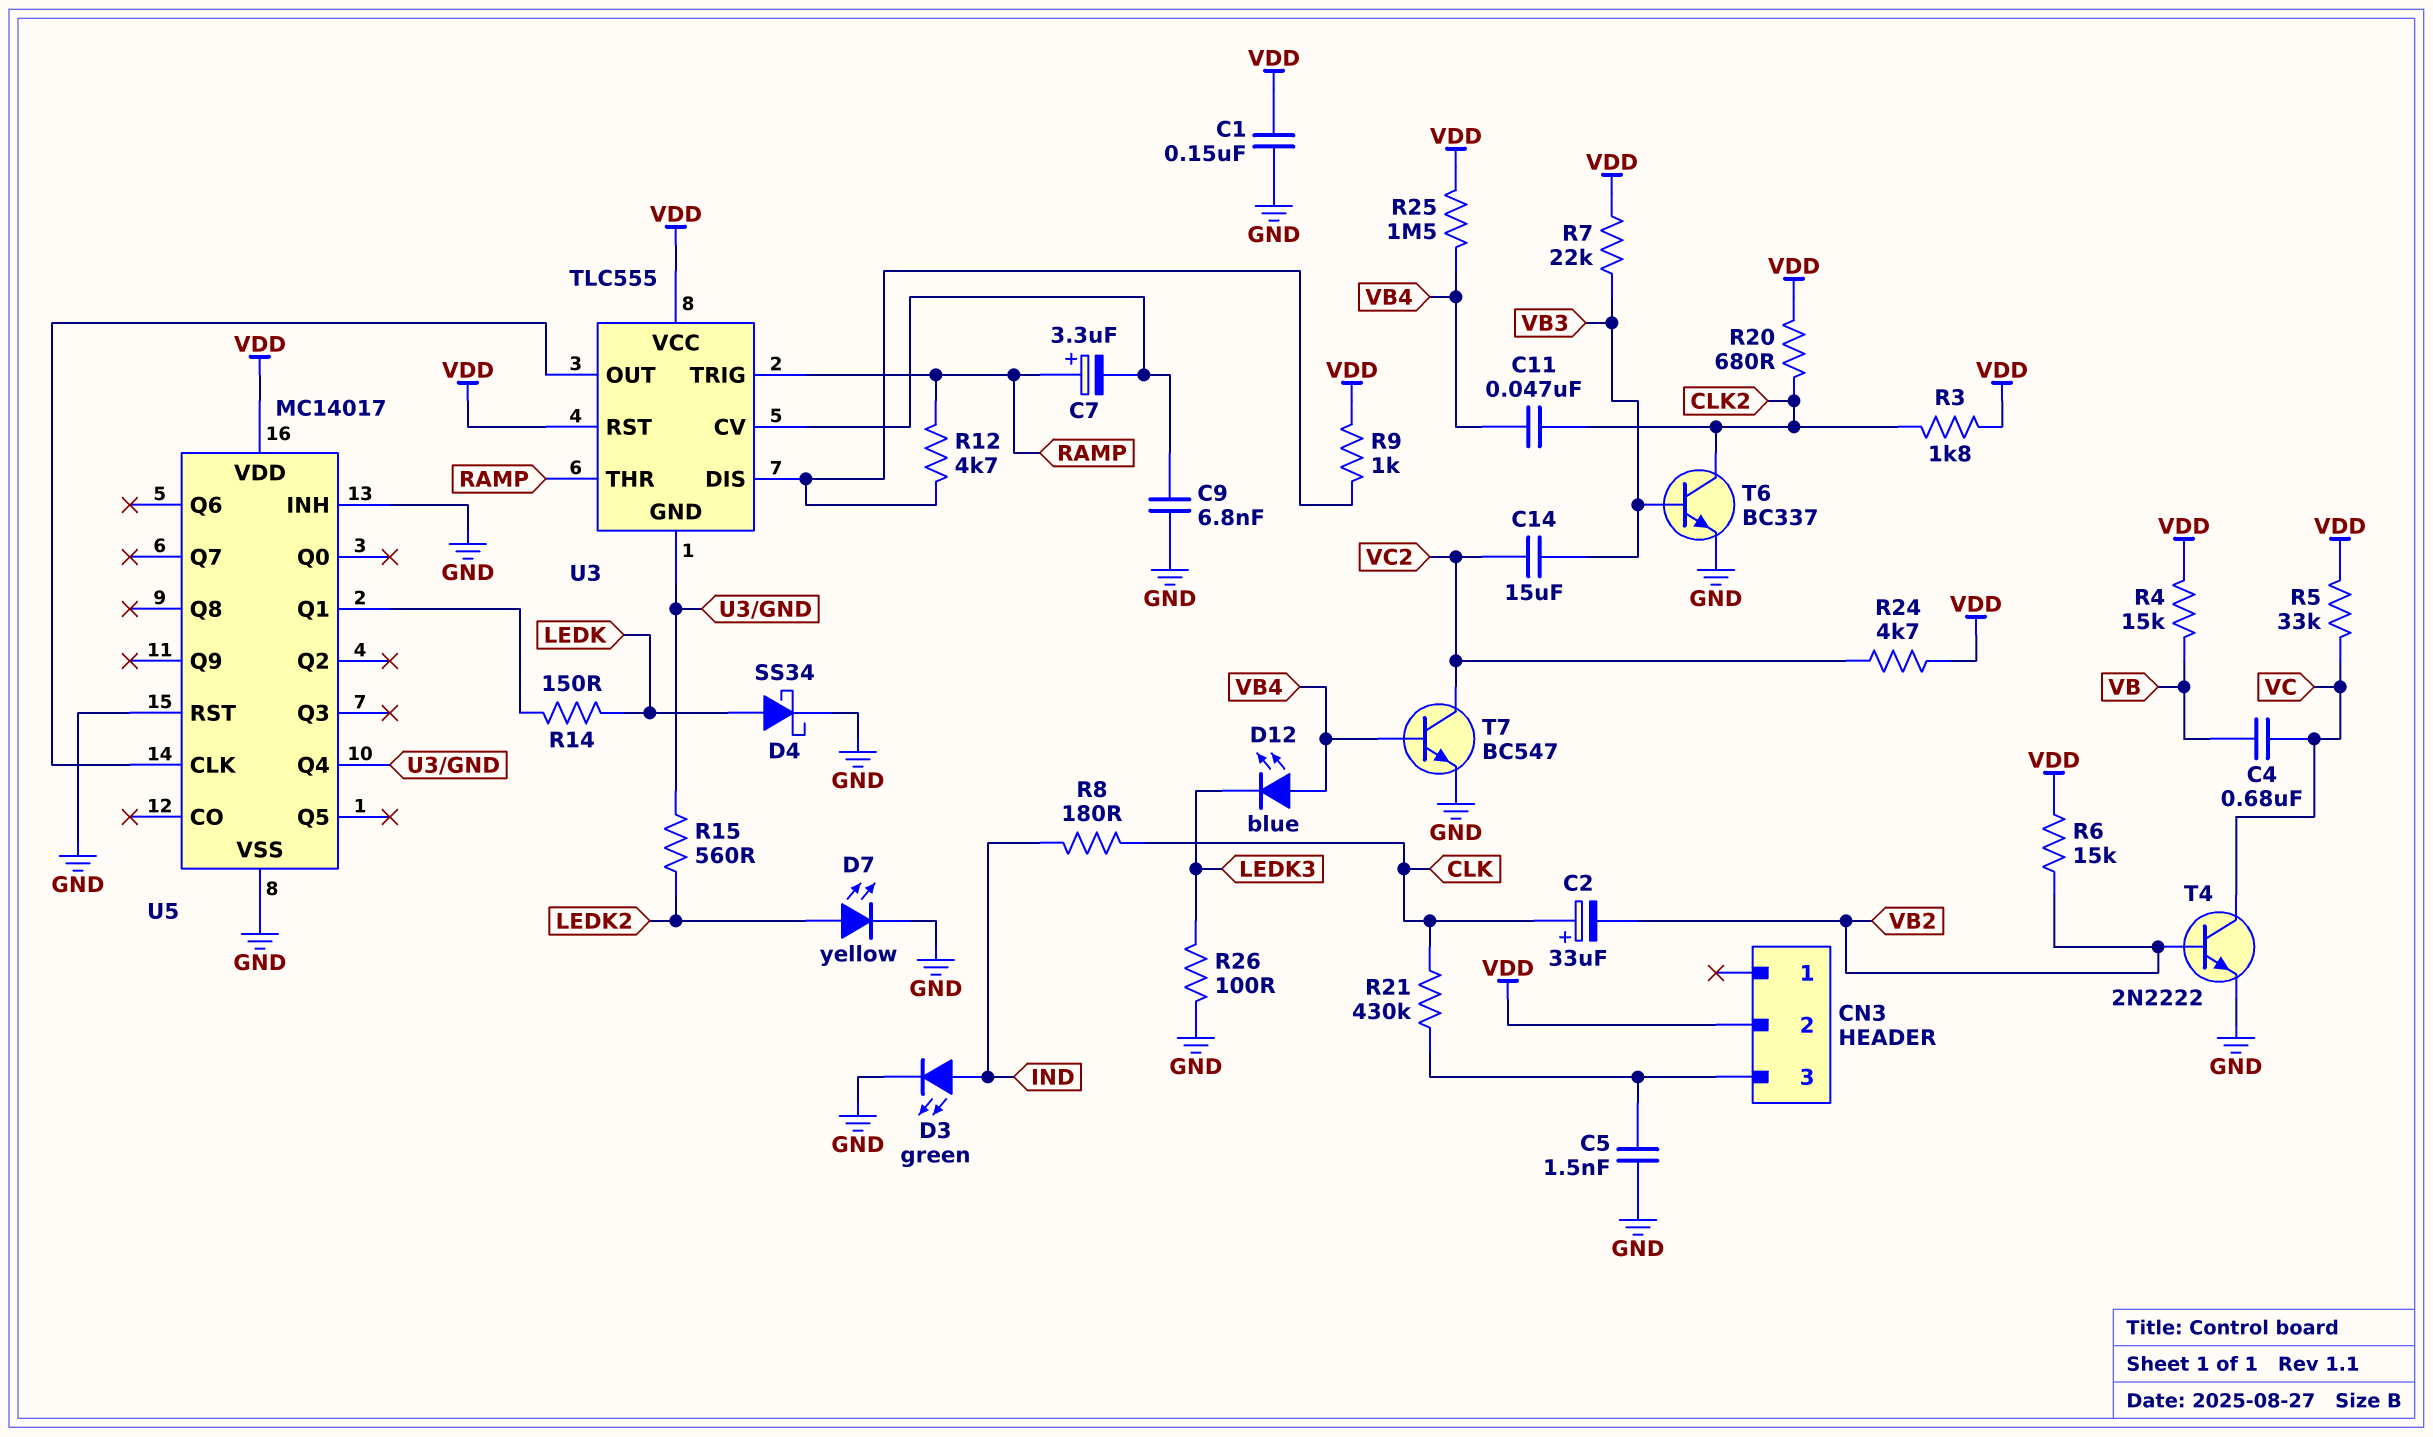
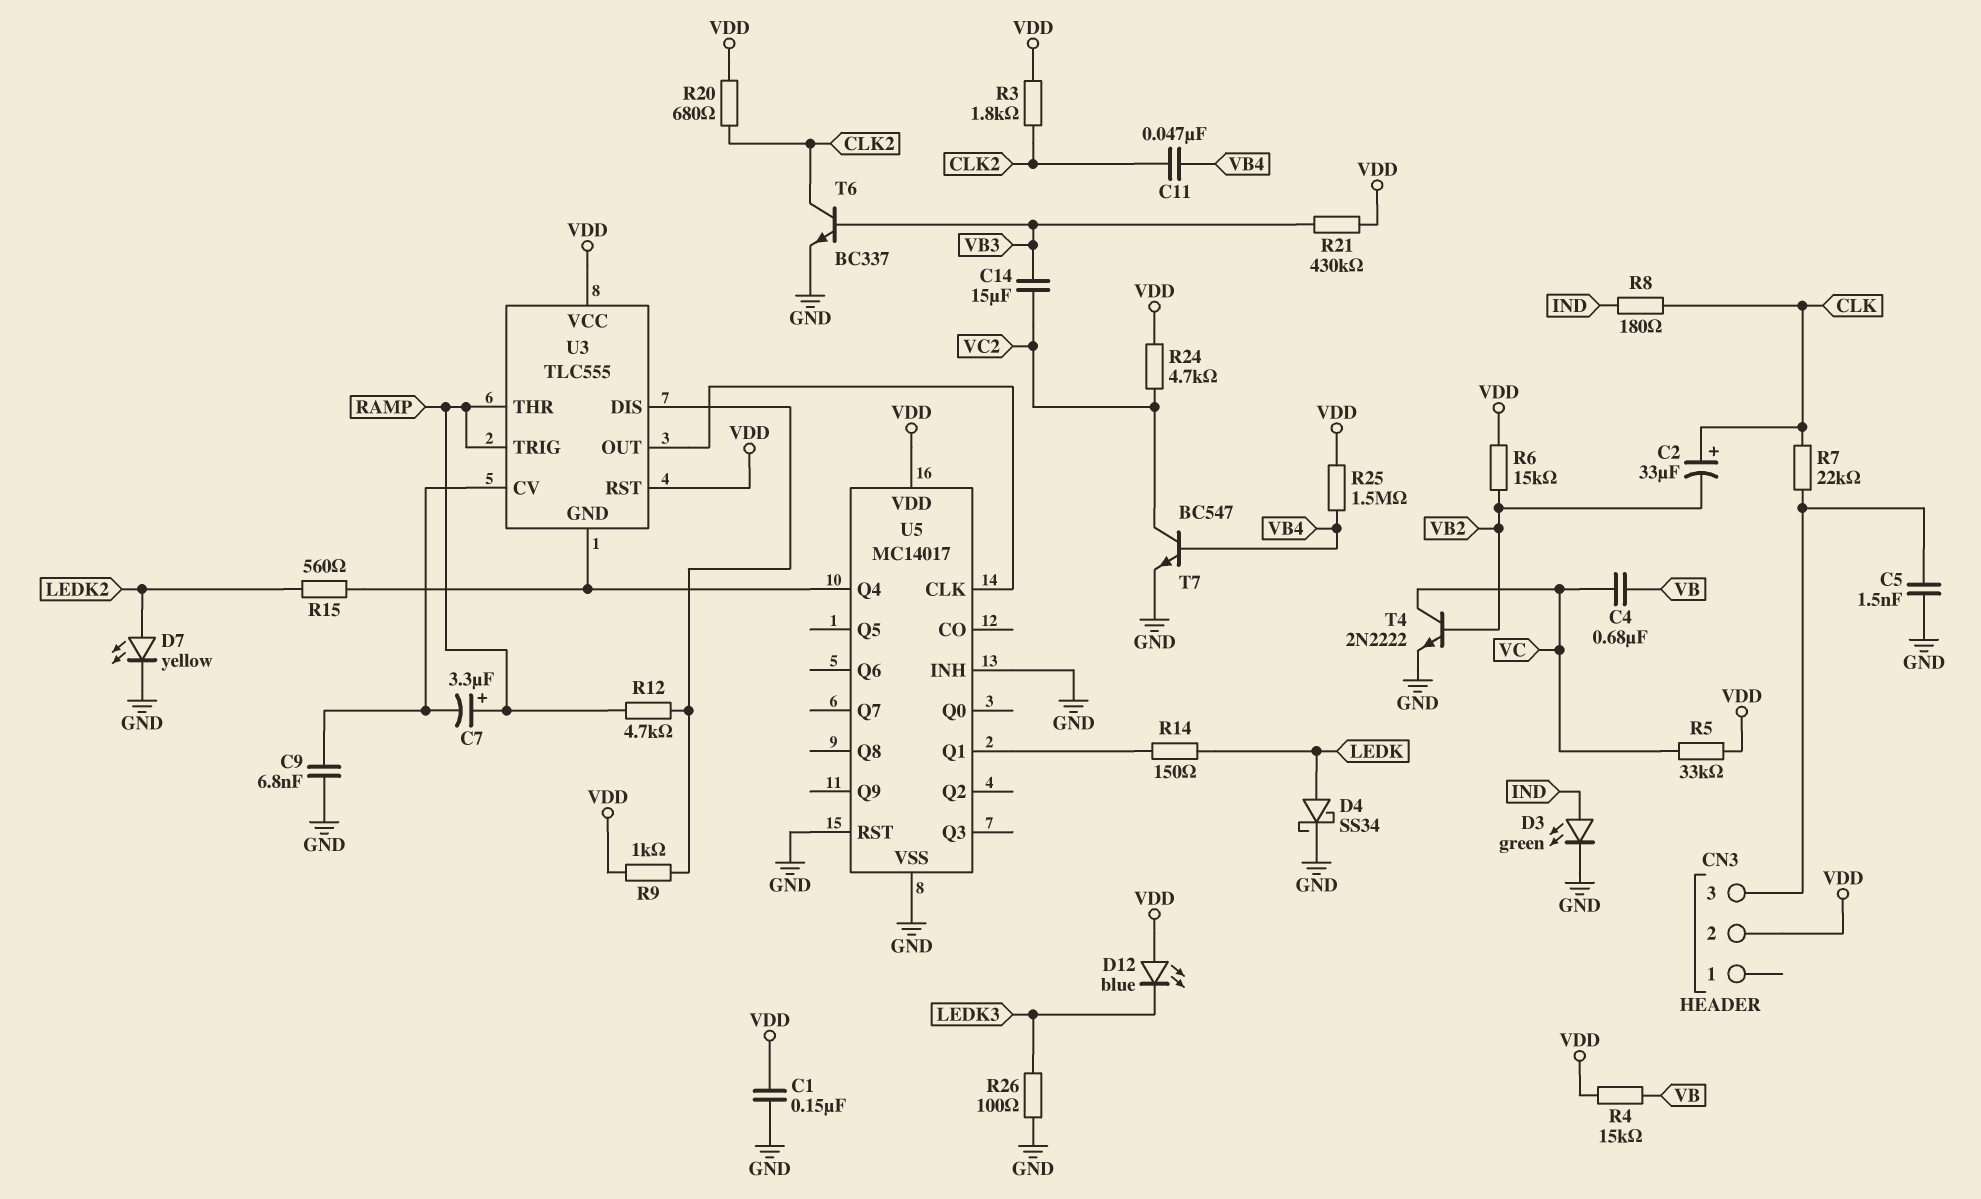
D12: LED blue (A VB4, K LEDK3) -> LED blue (A VDD, K LEDK3)
R7: 22k (VB3, VDD) -> 22k (CLK, CN3/3)
R21: 430k (CLK, CN3/3) -> 430k (VB3, VDD)

